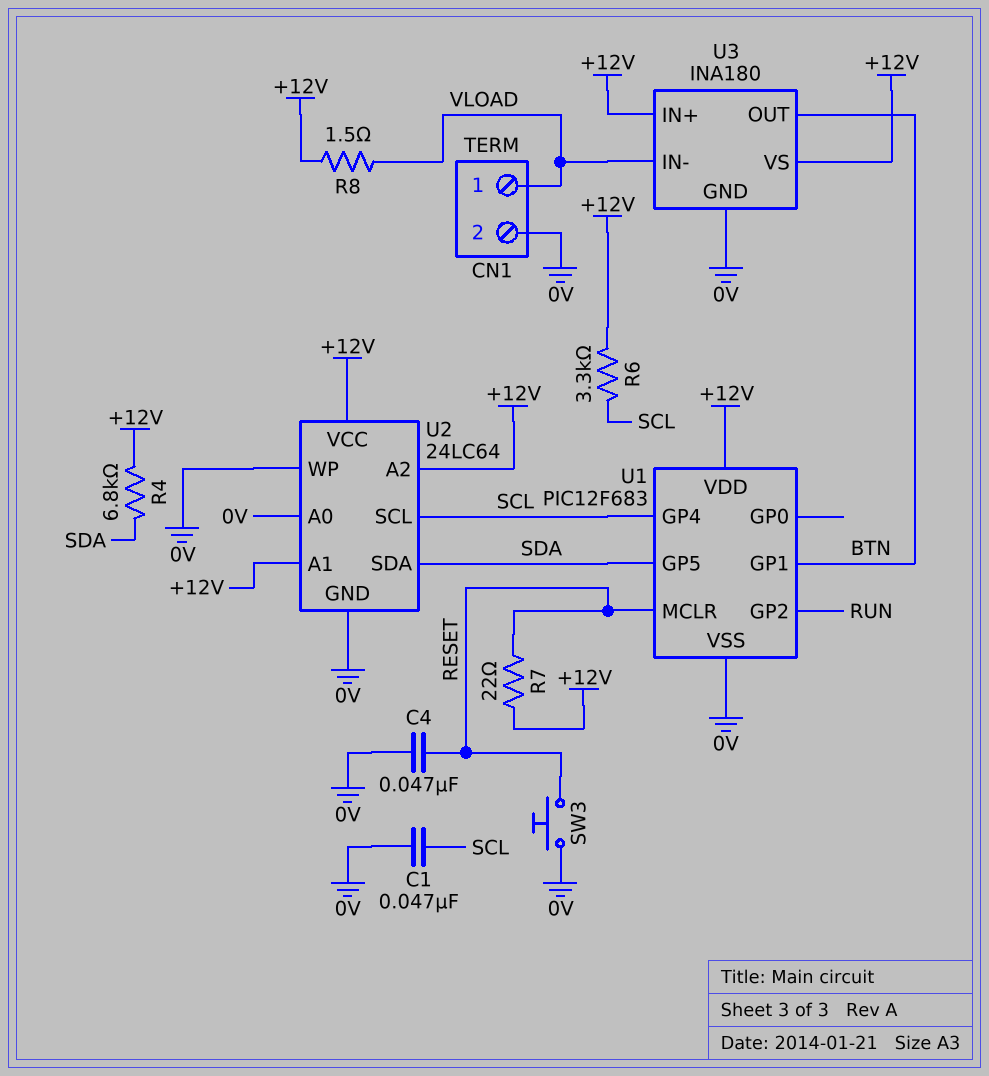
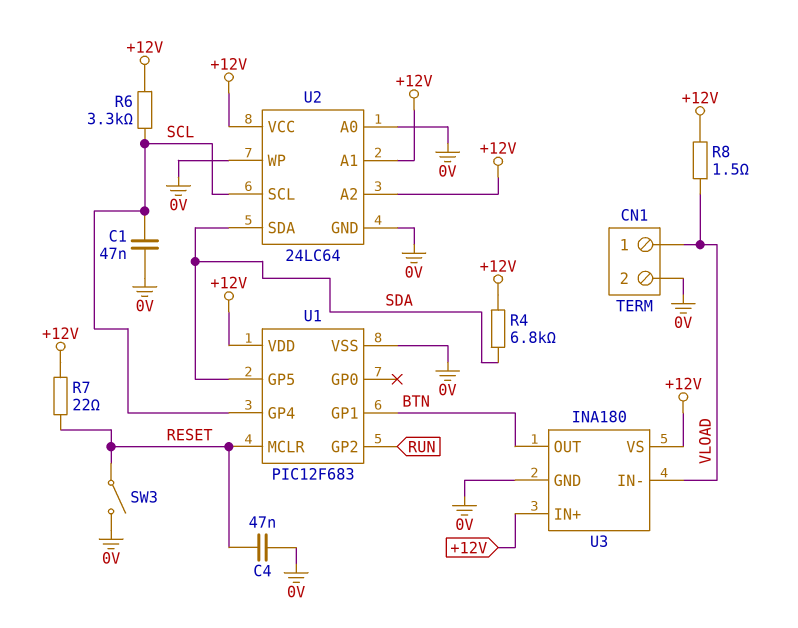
SW3: button (0V, RESET) -> switch (0V, RESET)

